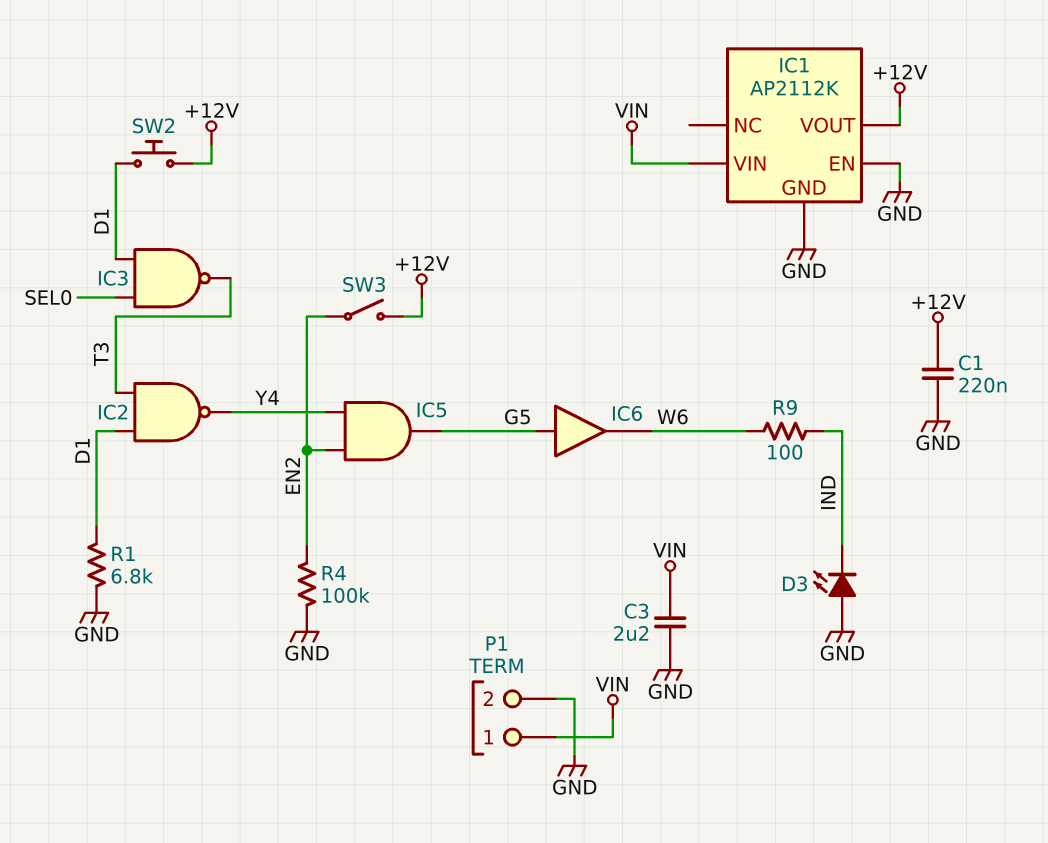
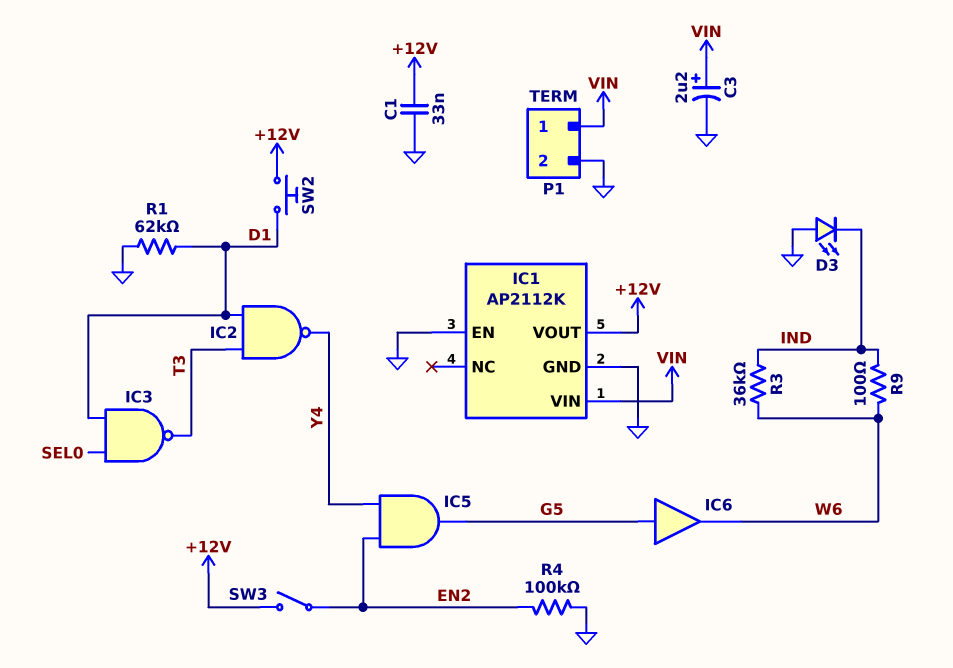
C1: 220nF (+12V, GND) -> 33nF (+12V, GND)
C3: 2.2uF (GND, VIN) -> 2.2uF (plus VIN, minus GND)
R1: 6.8k (D1, GND) -> 62k (D1, GND)
R3: none -> 36k (IND, W6)

